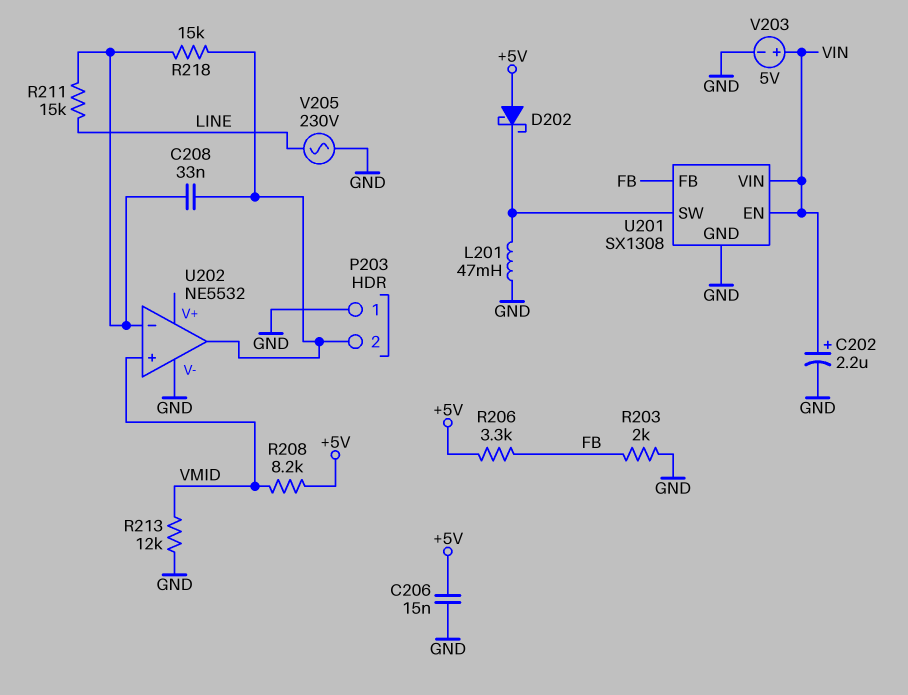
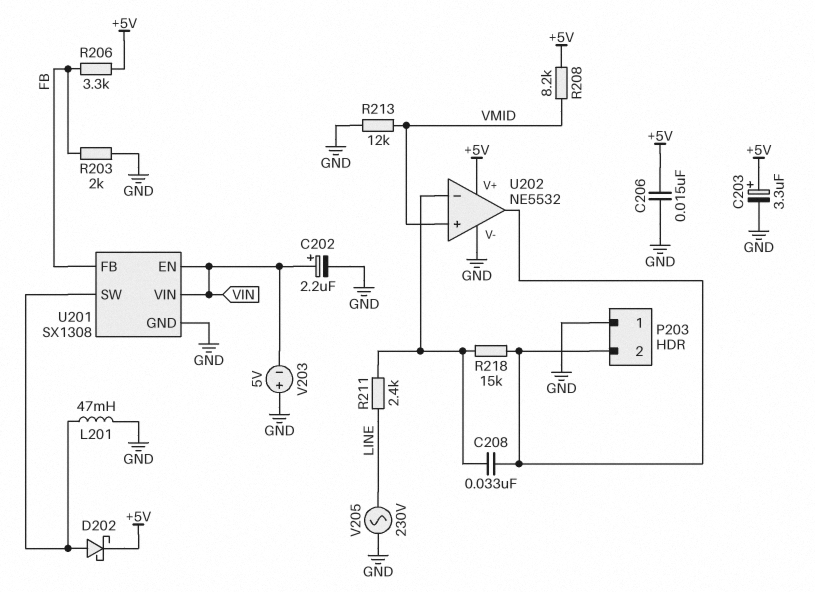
C203: none -> 3.3uF (plus +5V, minus GND)
D202: schottky (A +5V, K U201/SW) -> schottky (A U201/SW, K +5V)
R211: 15k (LINE, U202/in-) -> 2.4k (LINE, U202/in-)
U202 pin V+: none -> +5V
V203: 5V (plus VIN, minus GND) -> 5V (plus GND, minus VIN)

